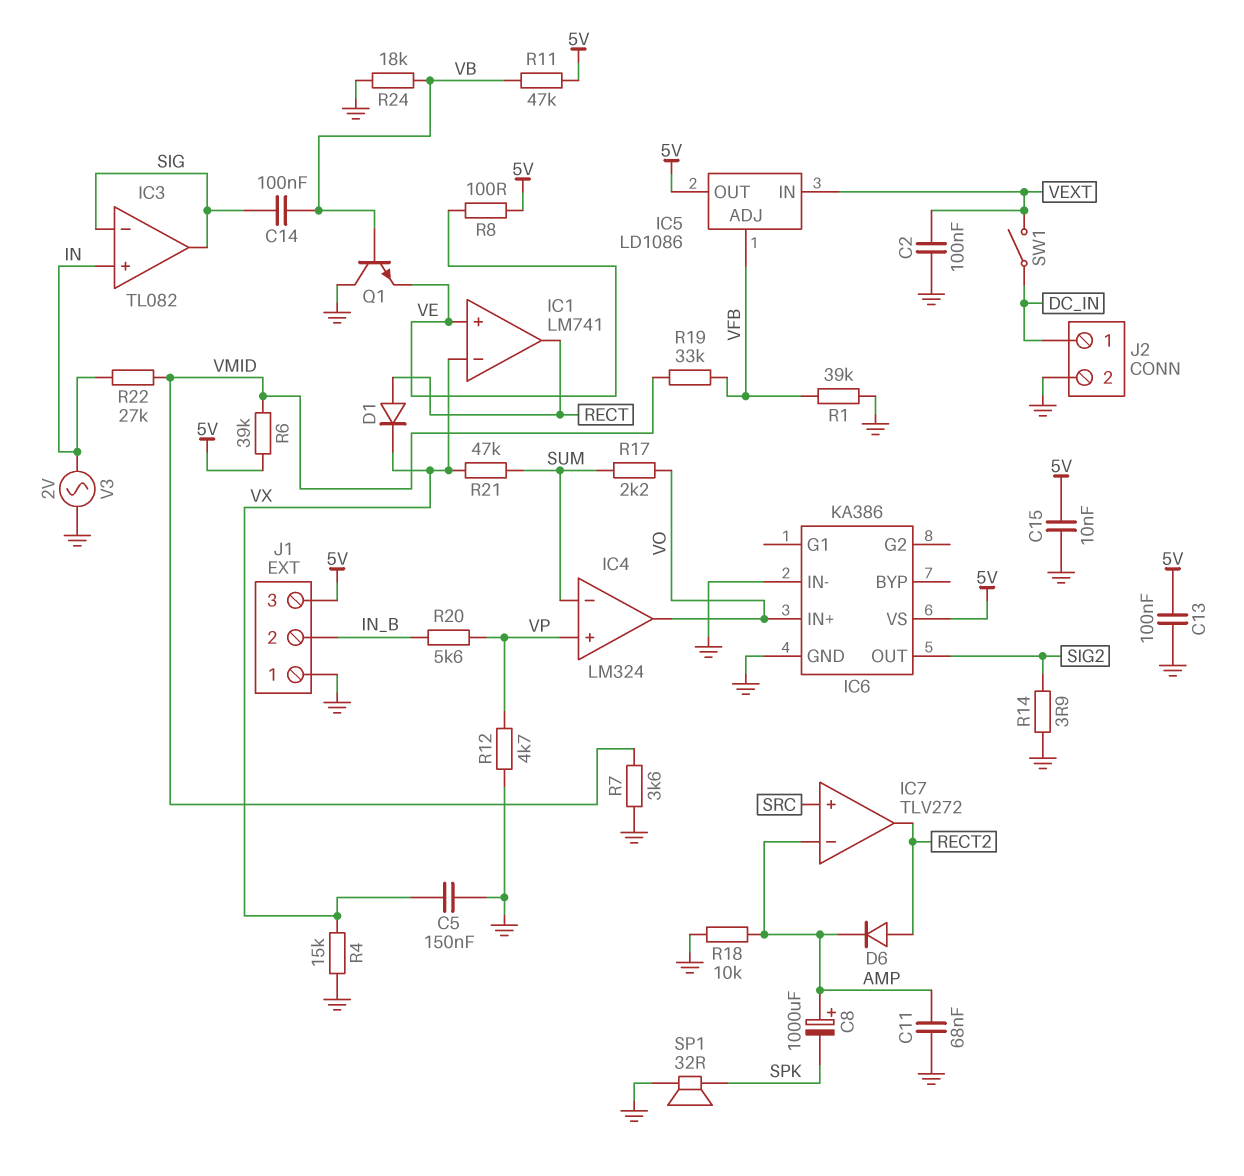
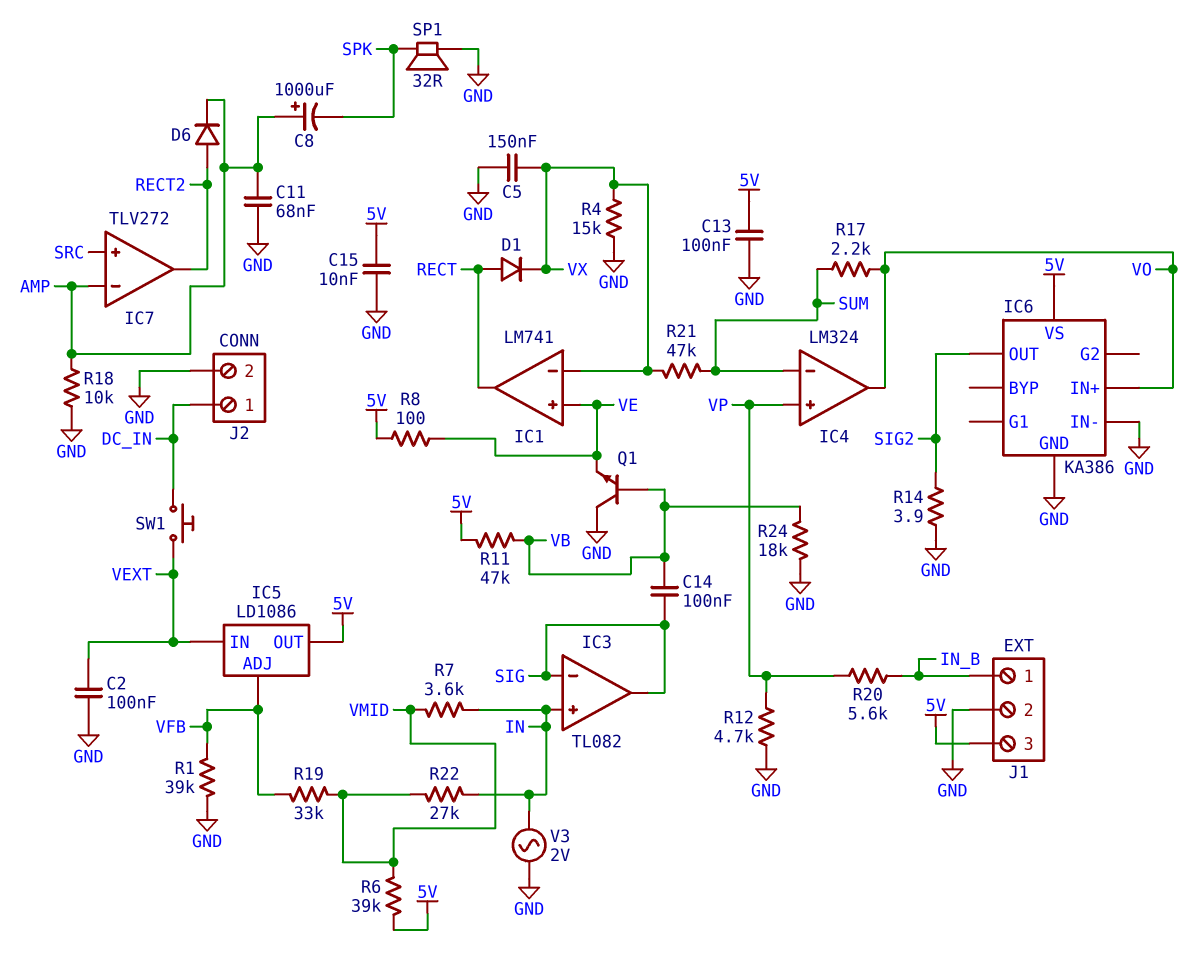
J1 pin 1: GND -> IN_B
J1 pin 2: IN_B -> GND
R7: 3.6k (GND, VMID) -> 3.6k (IN, VMID)
SW1: switch (DC_IN, VEXT) -> button (DC_IN, VEXT)

